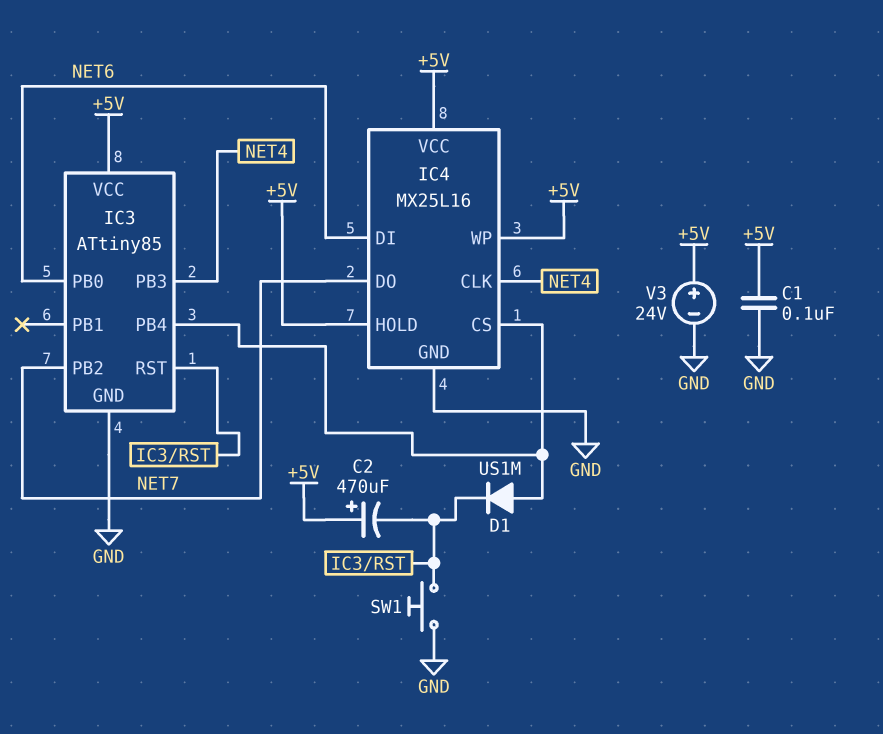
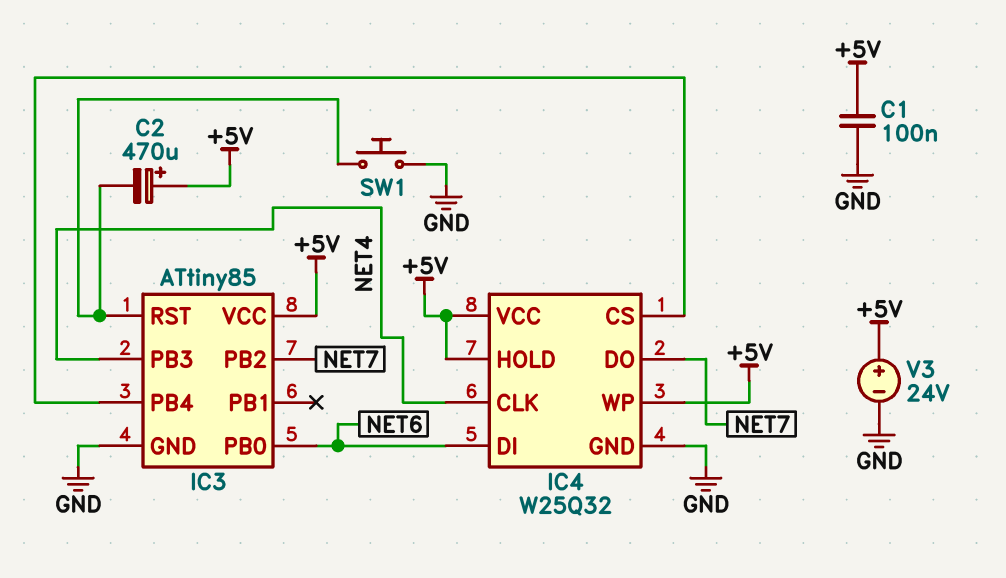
D1: diode US1M (A IC3/PB4, K IC3/RST) -> none
IC4: MX25L16 -> W25Q32

